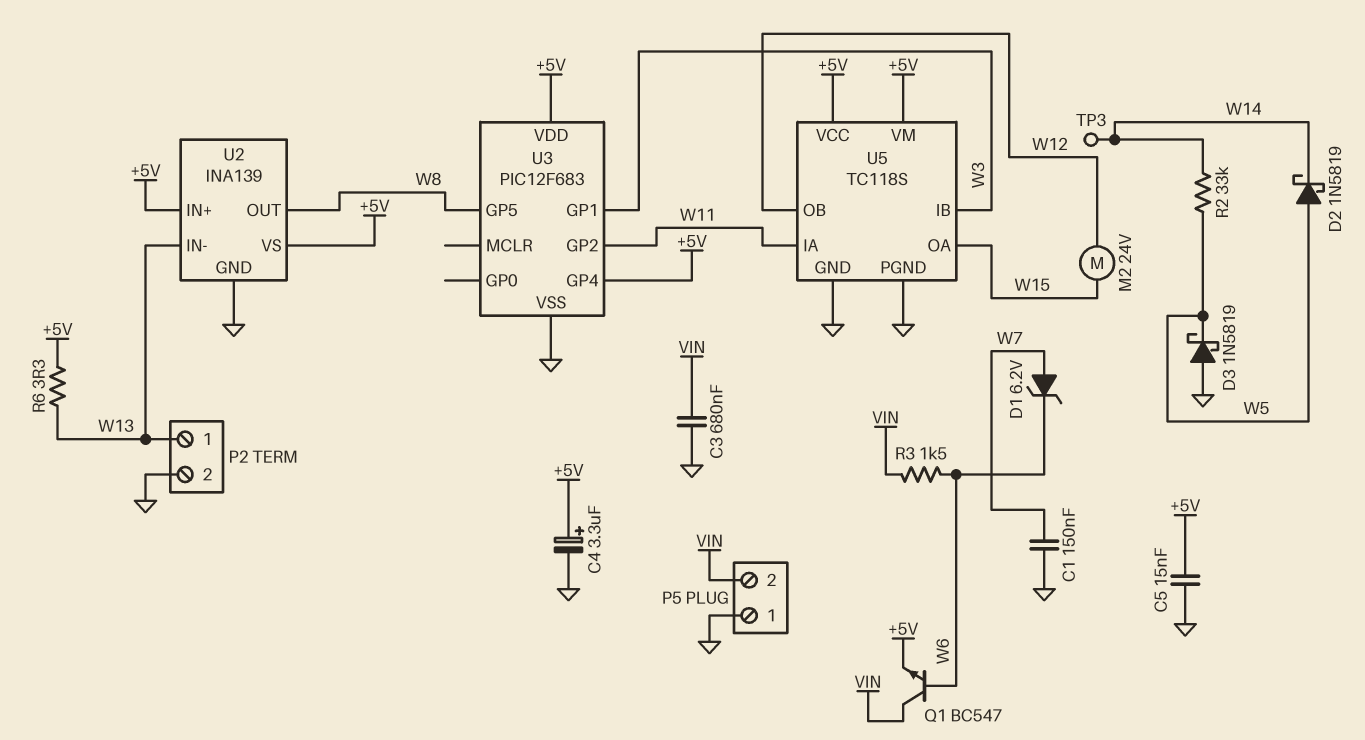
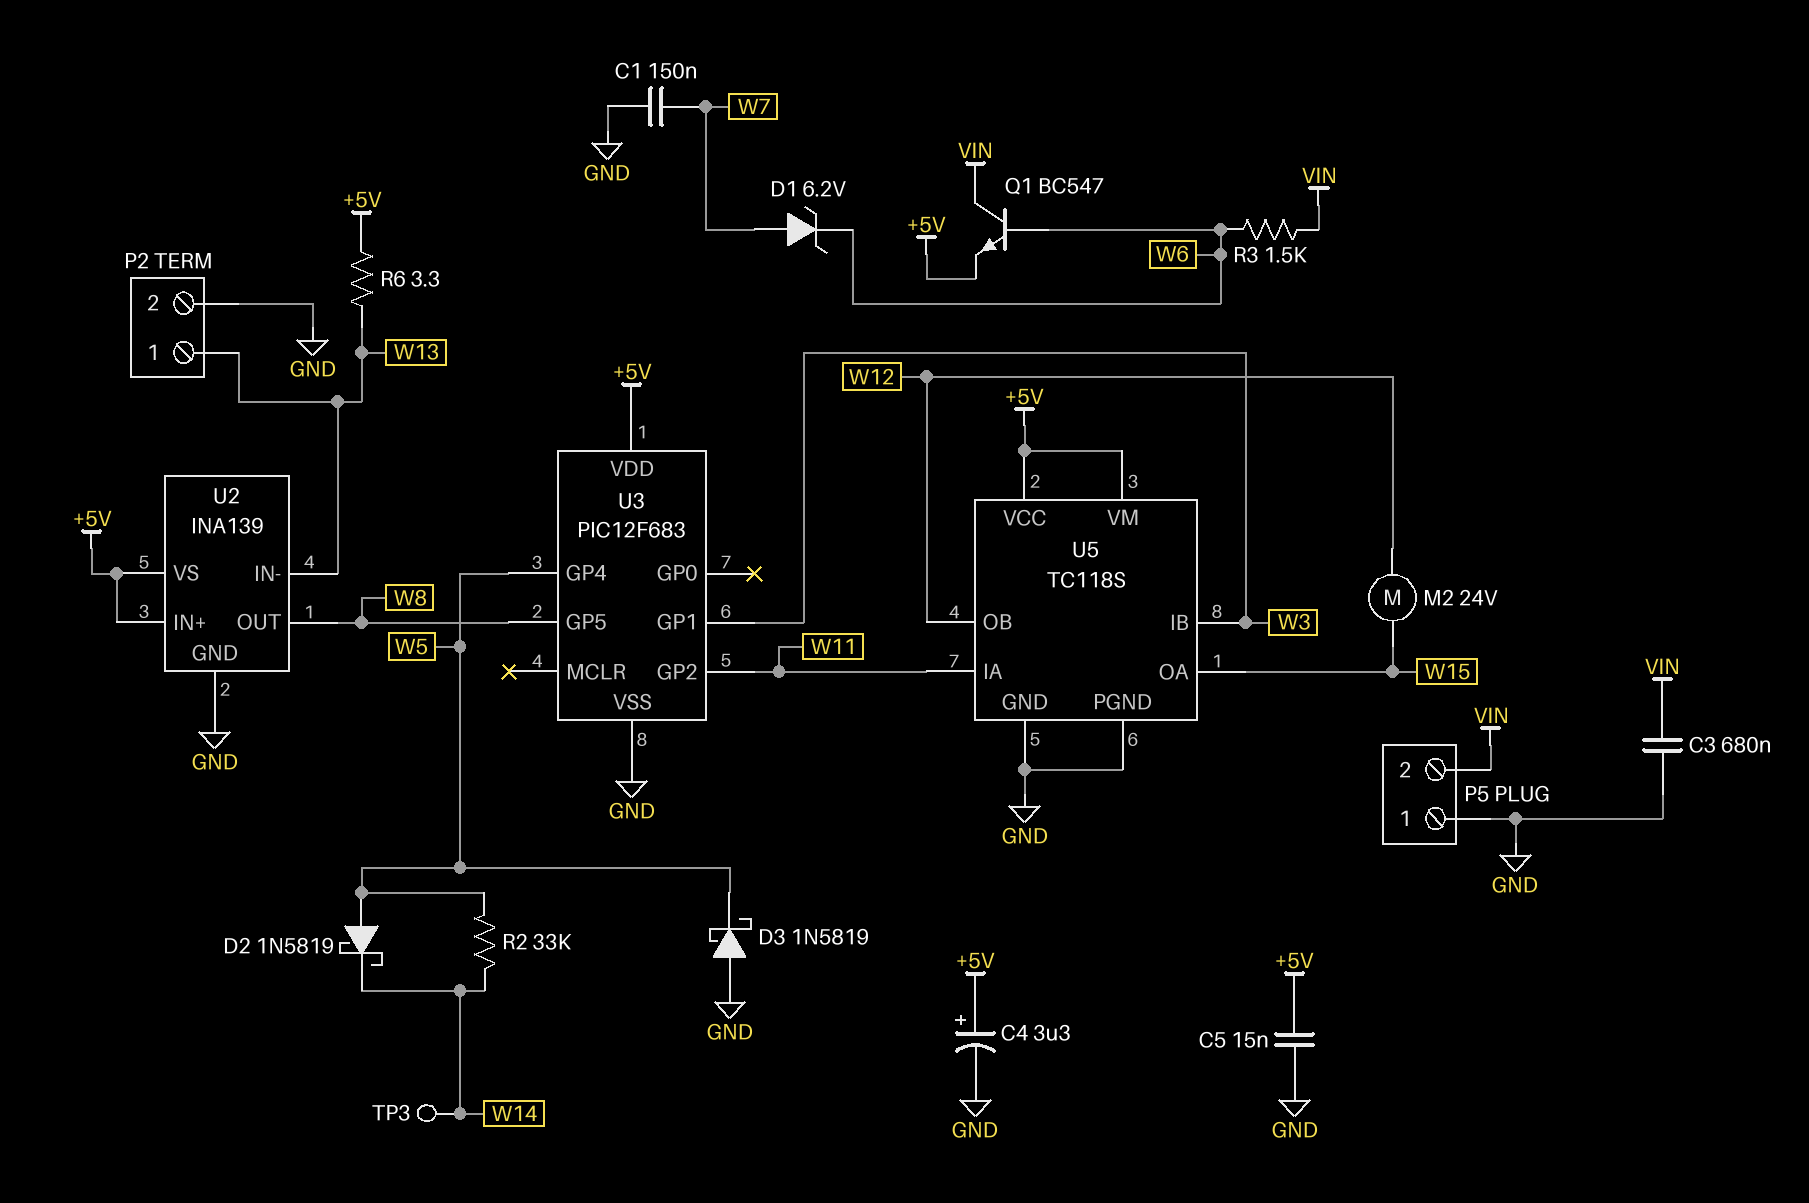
U3 pin GP4: +5V -> W5

